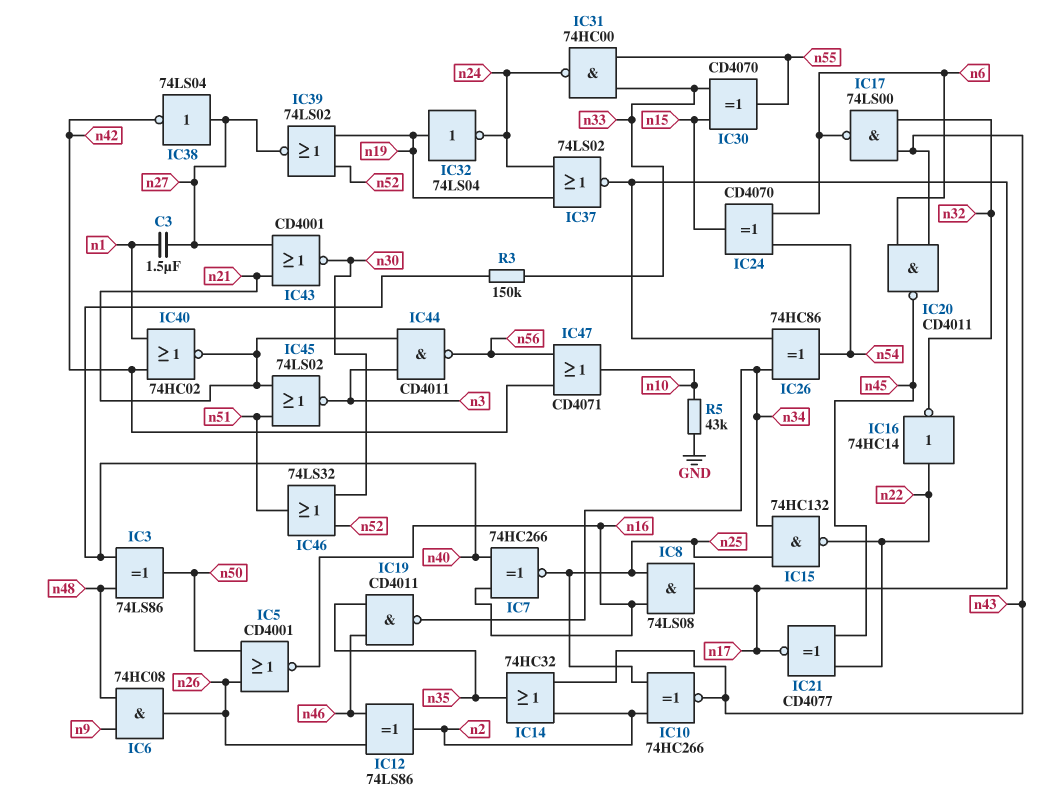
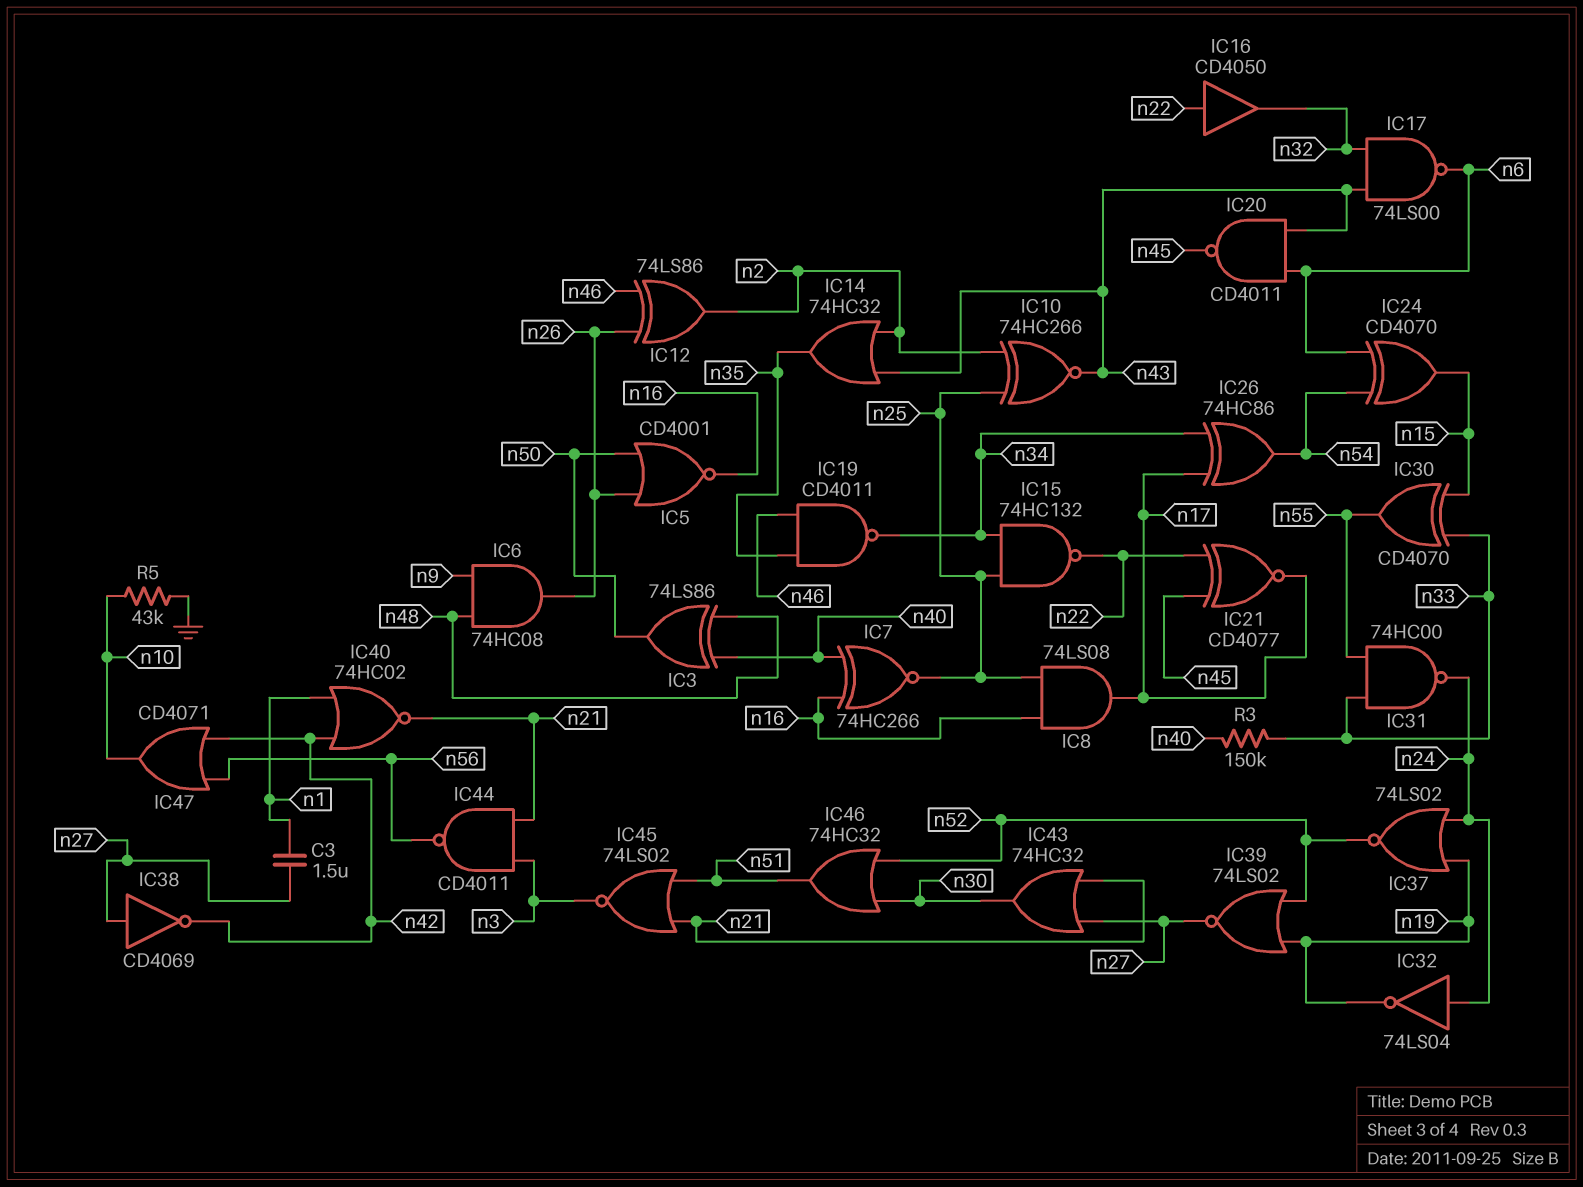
IC16: NOT 74HC14 (in n22, out n32) -> buffer CD4050 (in n22, out n32)
IC32: NOT 74LS04 (in n19, out n24) -> NOT 74LS04 (in n24, out n19)
IC37: NOR 74LS02 (in n19, in n24, out n17) -> NOR 74LS02 (in n19, in n24, out n52)
IC38: NOT 74LS04 (in n27, out n42) -> NOT CD4069 (in n27, out n42)
IC43: NOR CD4001 (in n21, in n27, out n30) -> OR 74HC32 (in n21, in n27, out n30)
IC46: OR 74LS32 (in n30, in n52, out n51) -> OR 74HC32 (in n30, in n52, out n51)

